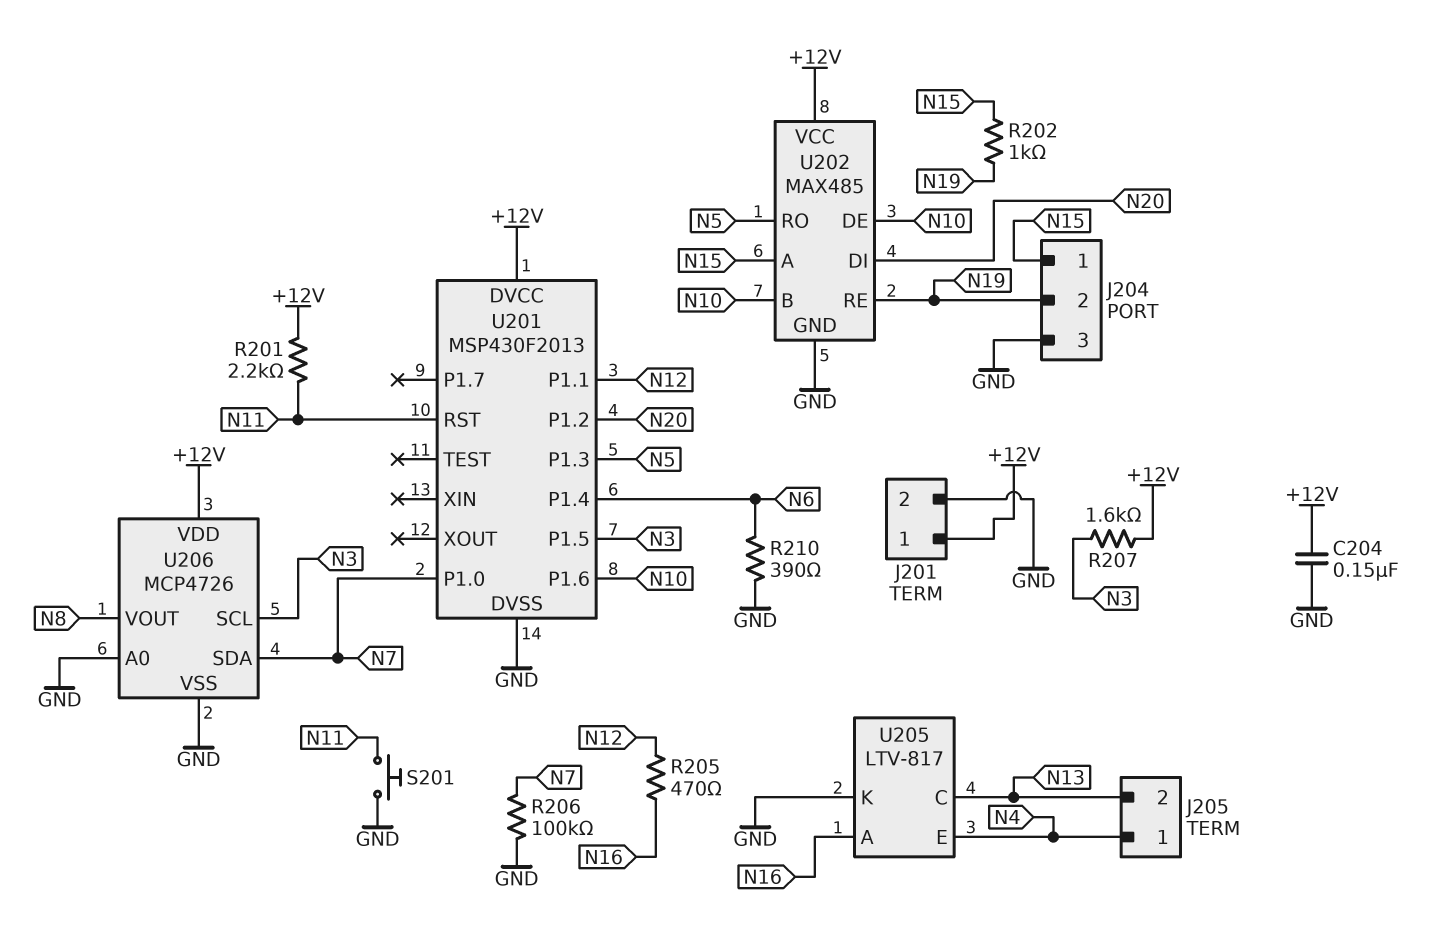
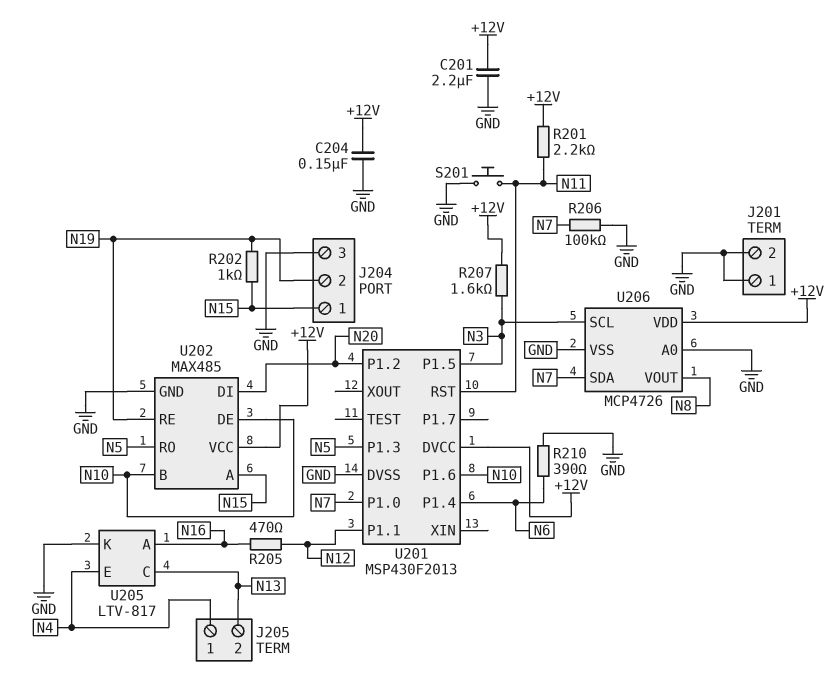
C201: none -> 2.2uF (+12V, GND)
J201 pin 1: +12V -> GND

